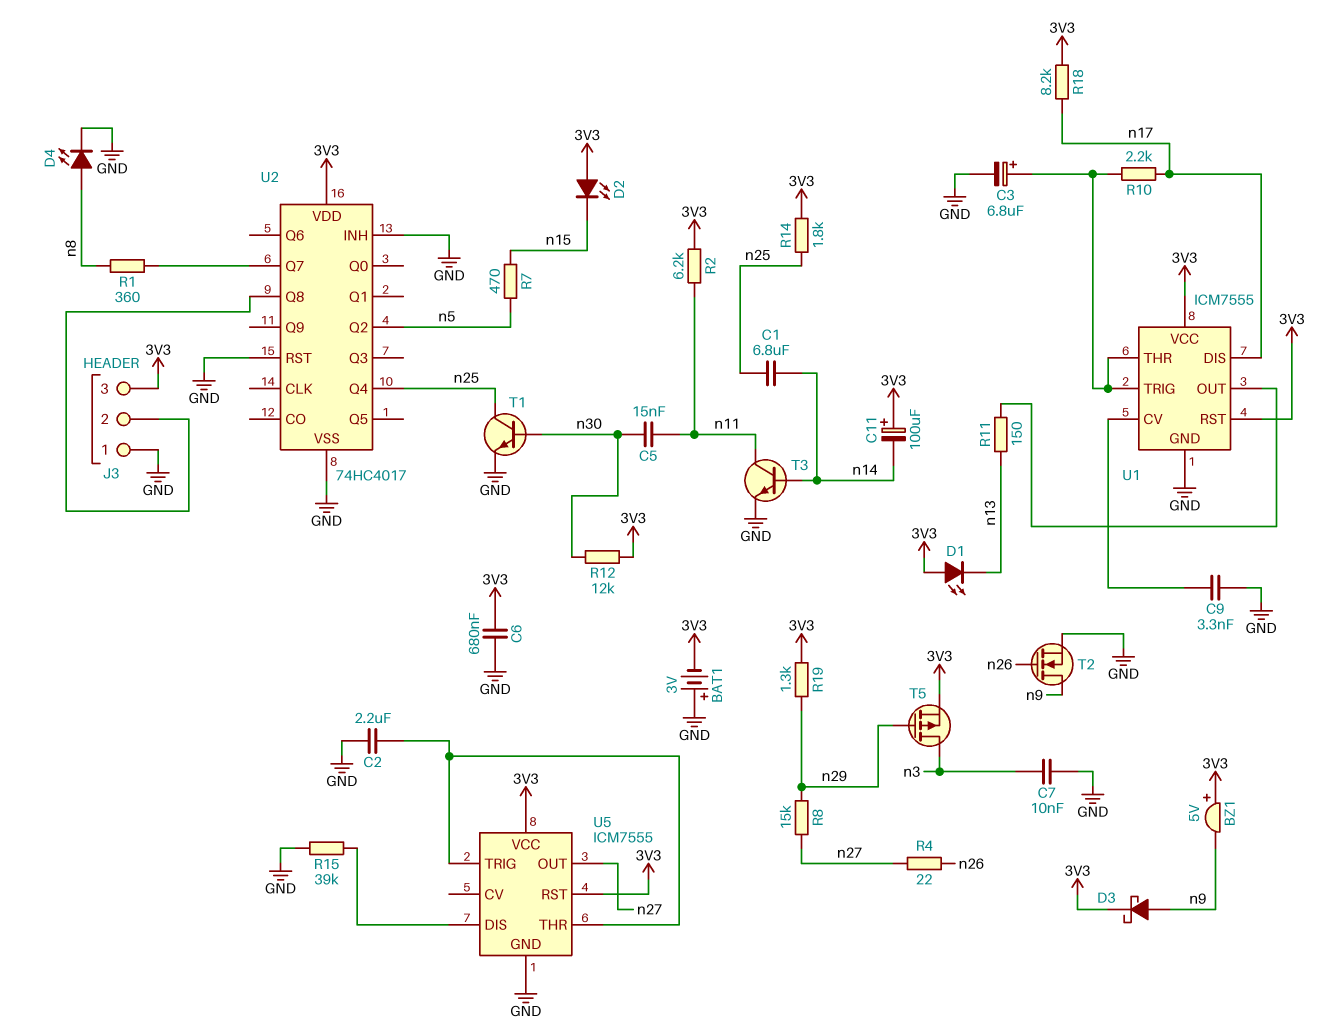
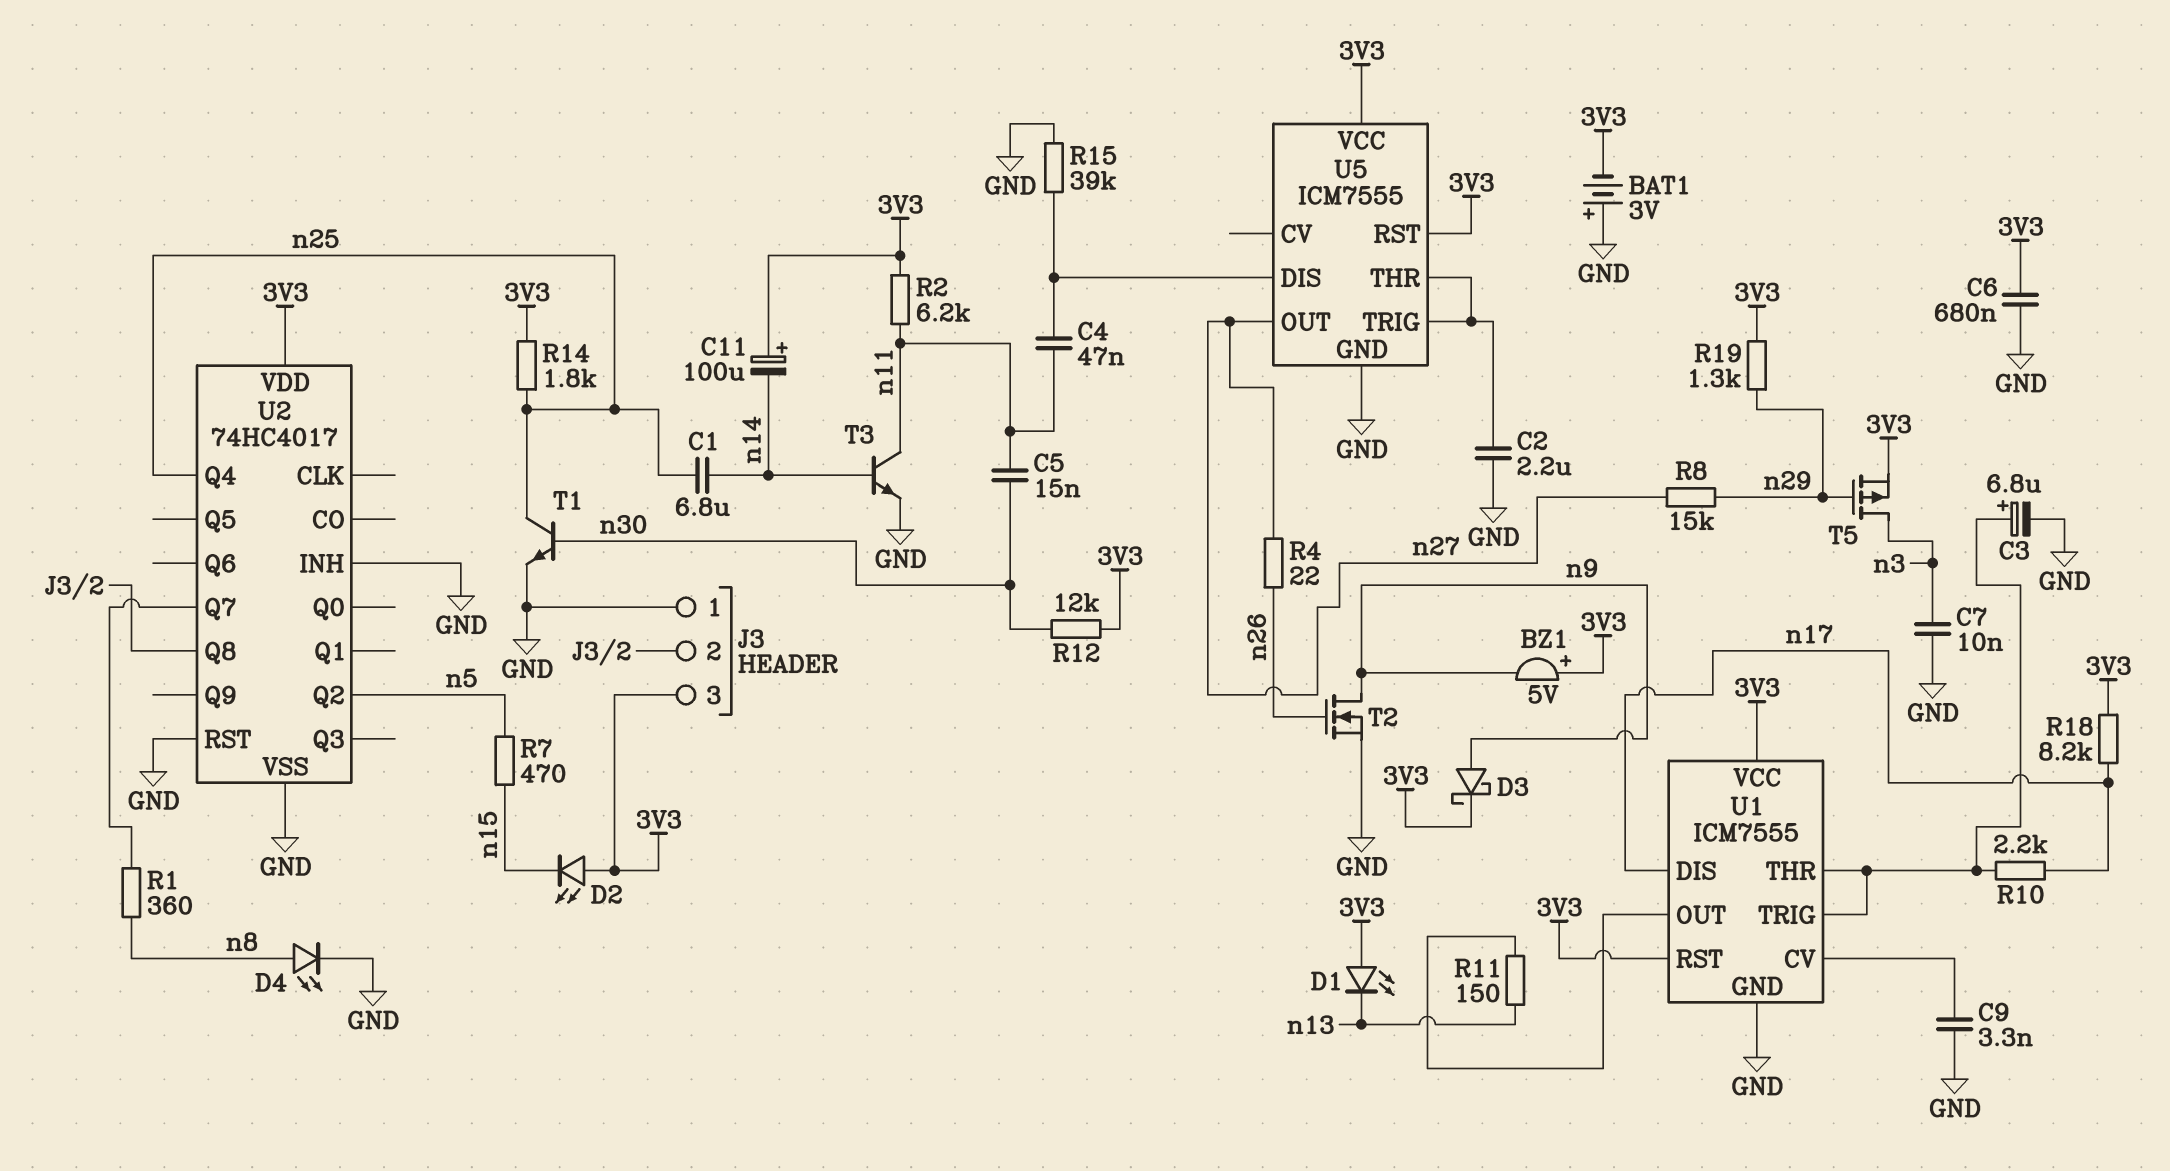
C4: none -> 47nF (U5/DIS, n11)

